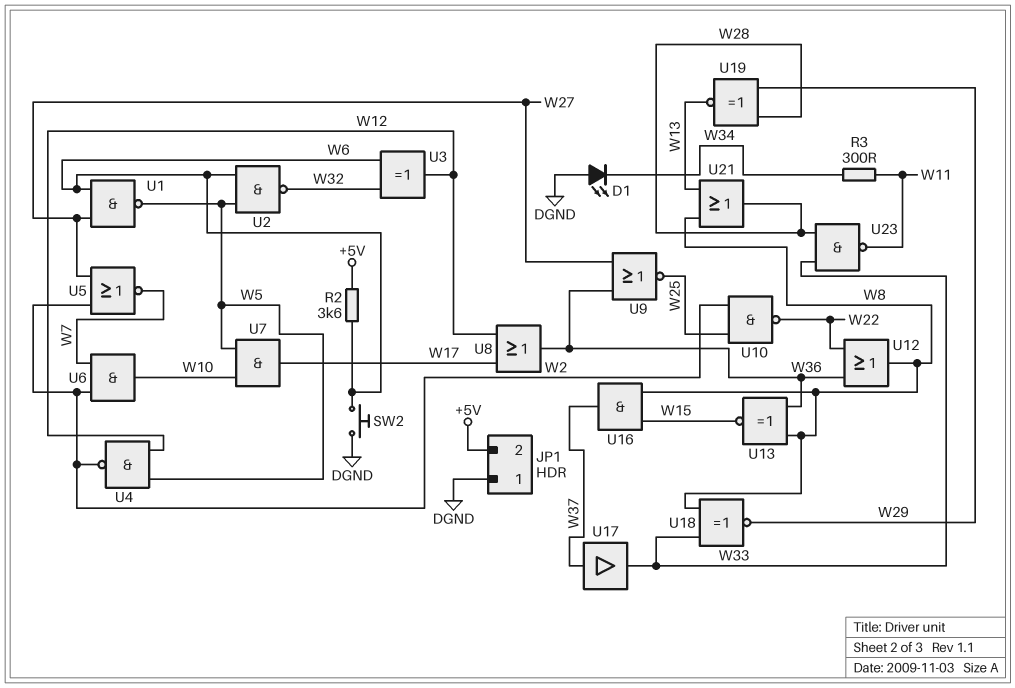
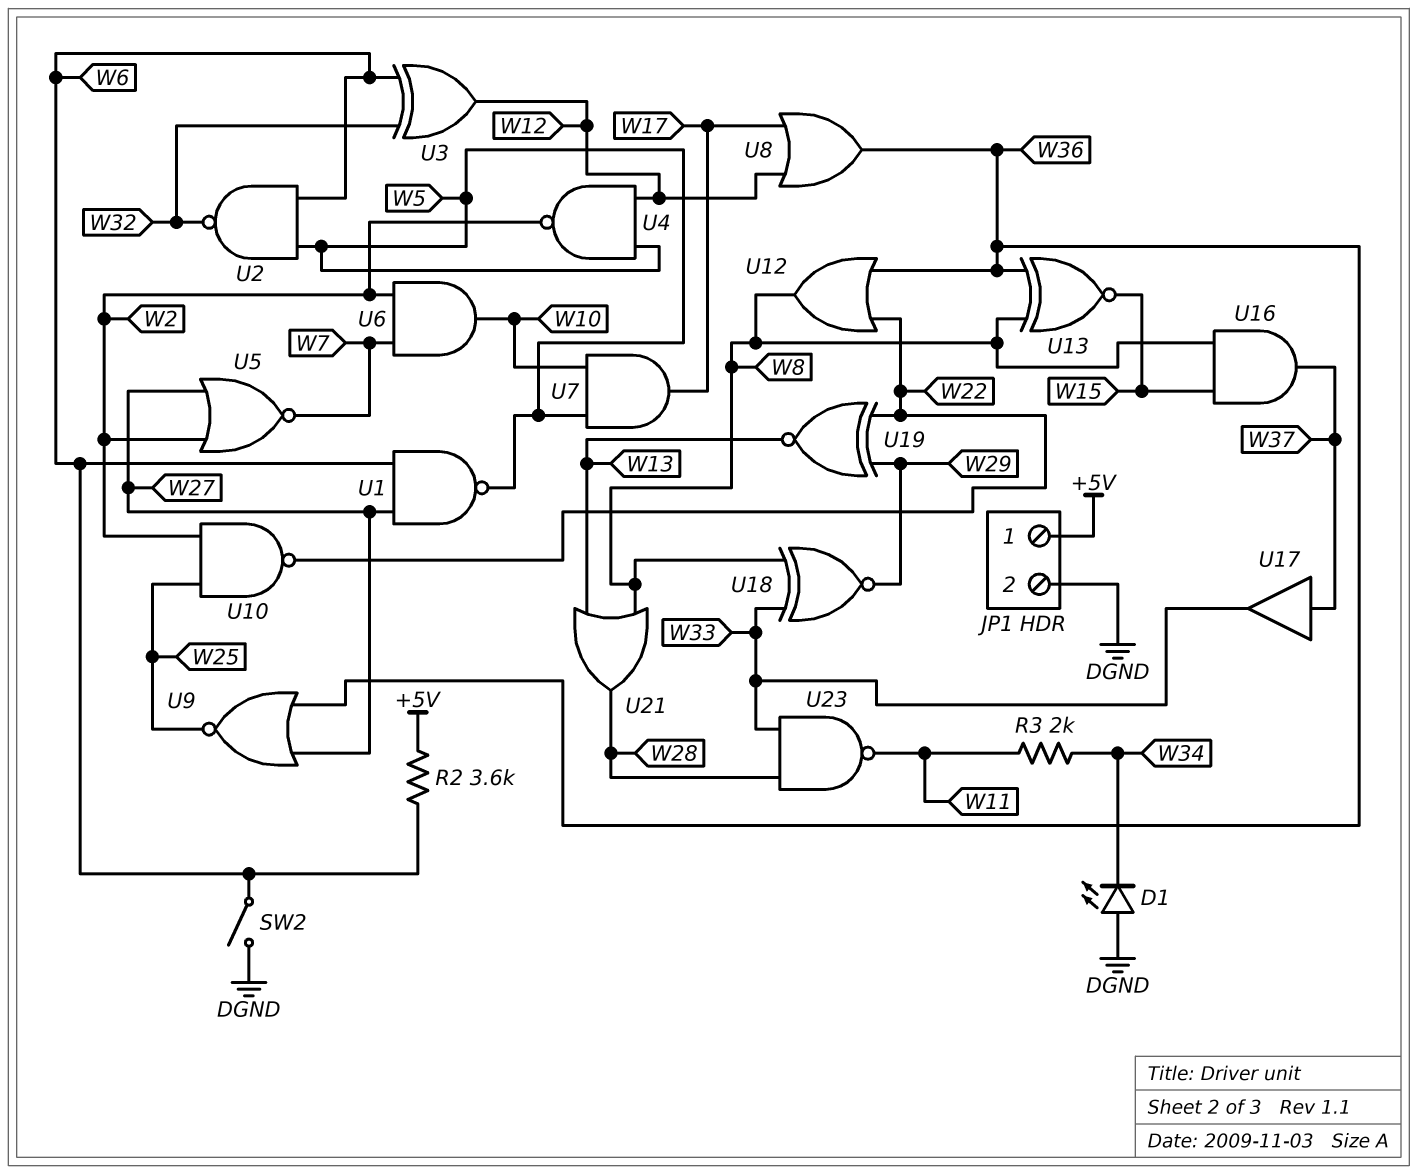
JP1 pin 1: DGND -> +5V
JP1 pin 2: +5V -> DGND
R3: 300 (W11, W34) -> 2k (W11, W34)
SW2: button (DGND, W6) -> switch (DGND, W6)
U19: XNOR (in W28, in W29, out W13) -> XNOR (in W22, in W29, out W13)

